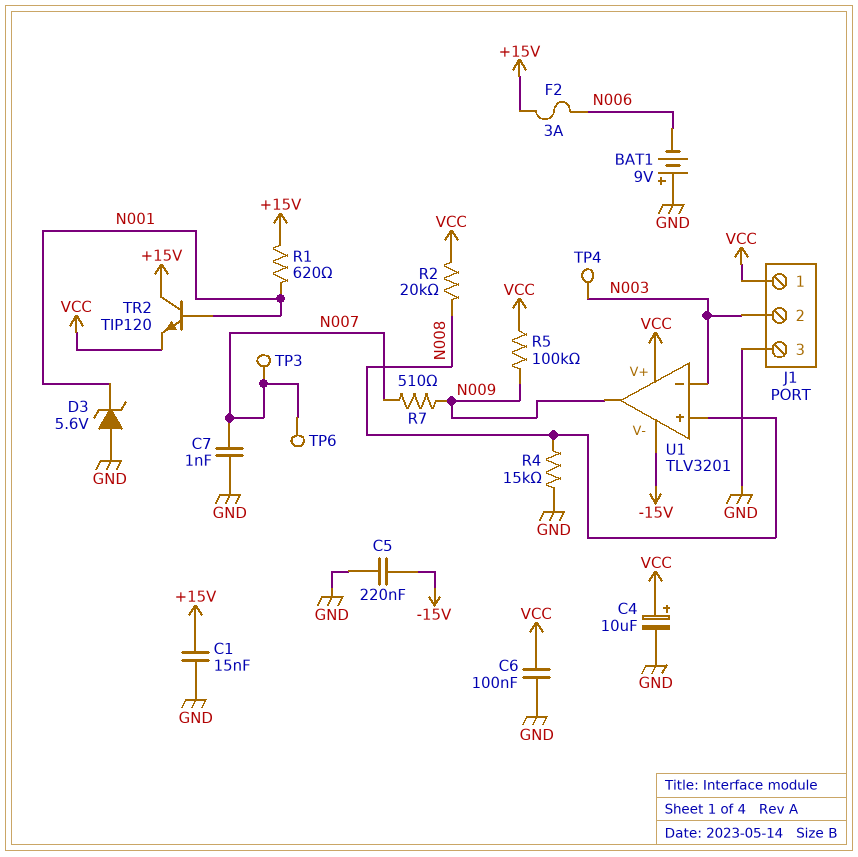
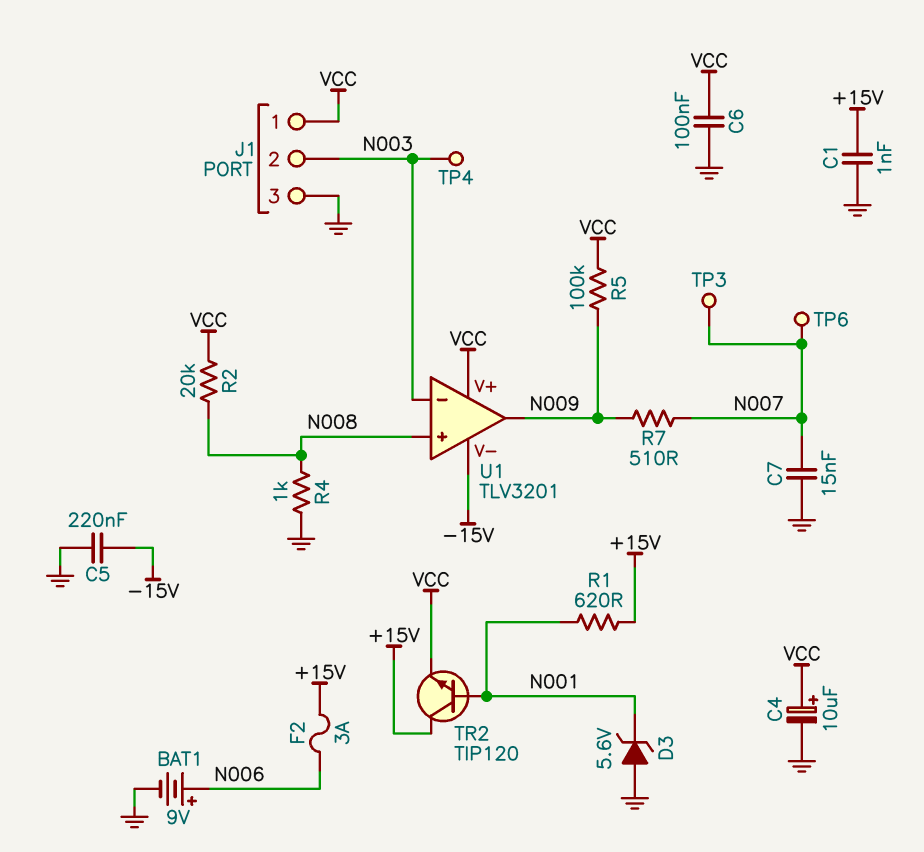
BAT1: 9V (plus GND, minus N006) -> 9V (plus N006, minus GND)
C1: 15nF (+15V, GND) -> 1nF (+15V, GND)
C7: 1nF (GND, N007) -> 15nF (GND, N007)
R4: 15k (GND, N008) -> 1k (GND, N008)

